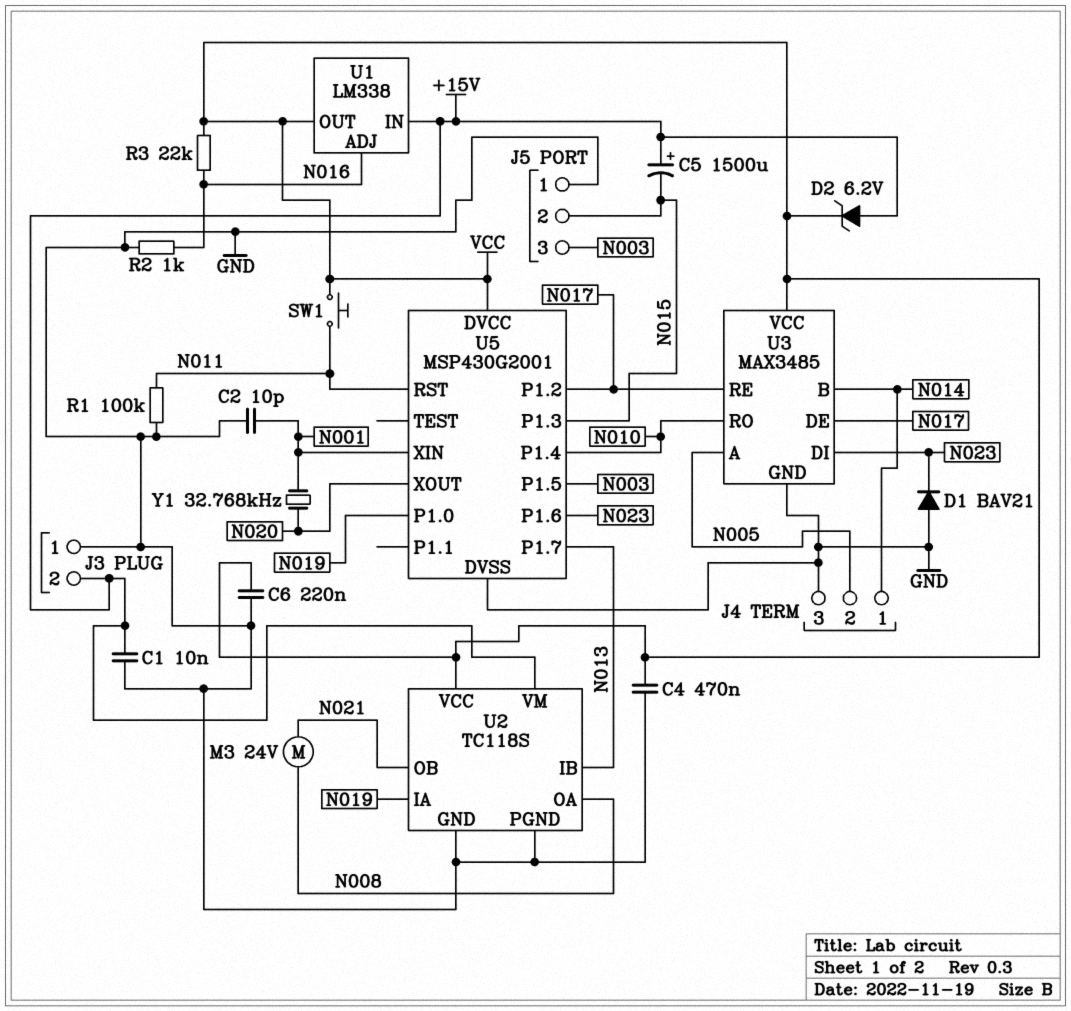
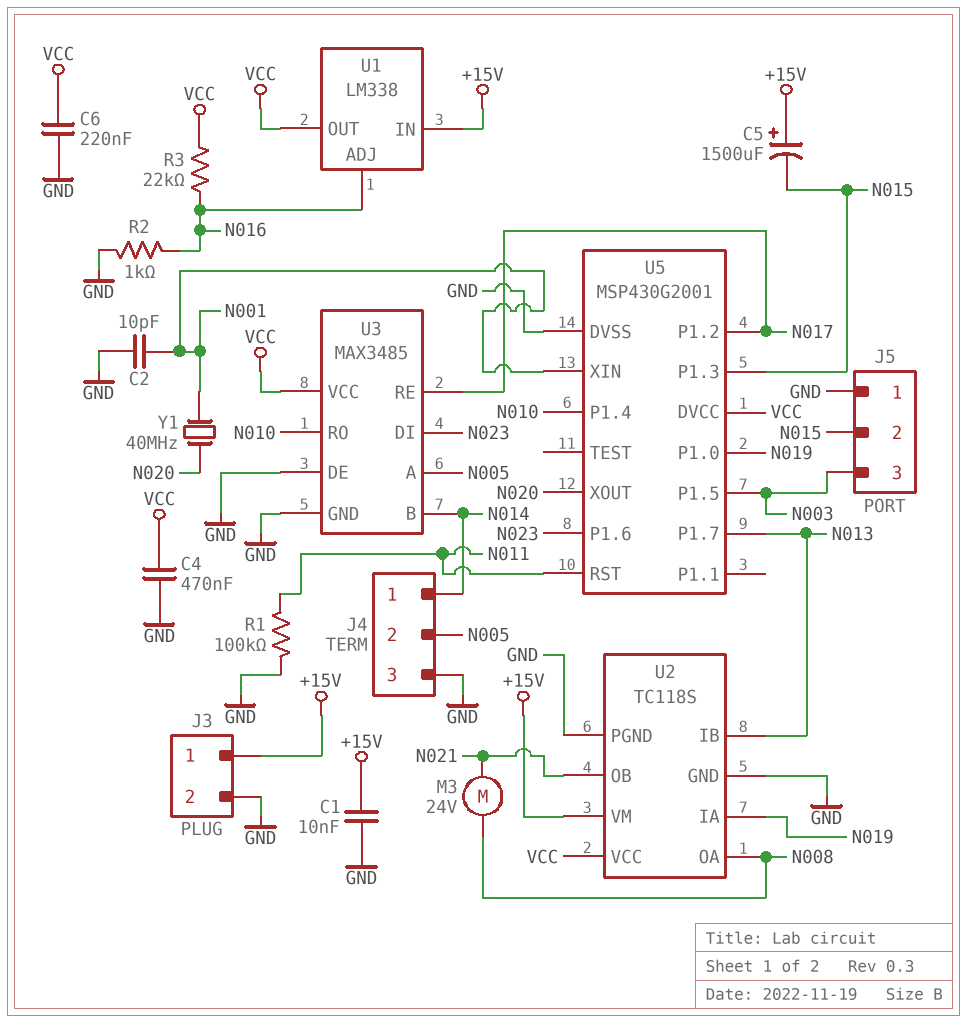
D1: diode BAV21 (A GND, K N023) -> none
D2: zener 6.2V (A +15V, K VCC) -> none
J3 pin 1: GND -> +15V
J3 pin 2: +15V -> GND
SW1: button (N011, VCC) -> none
U3 pin DE: N017 -> GND
Y1: 32.768kHz (N001, N020) -> 40MHz (N001, N020)

